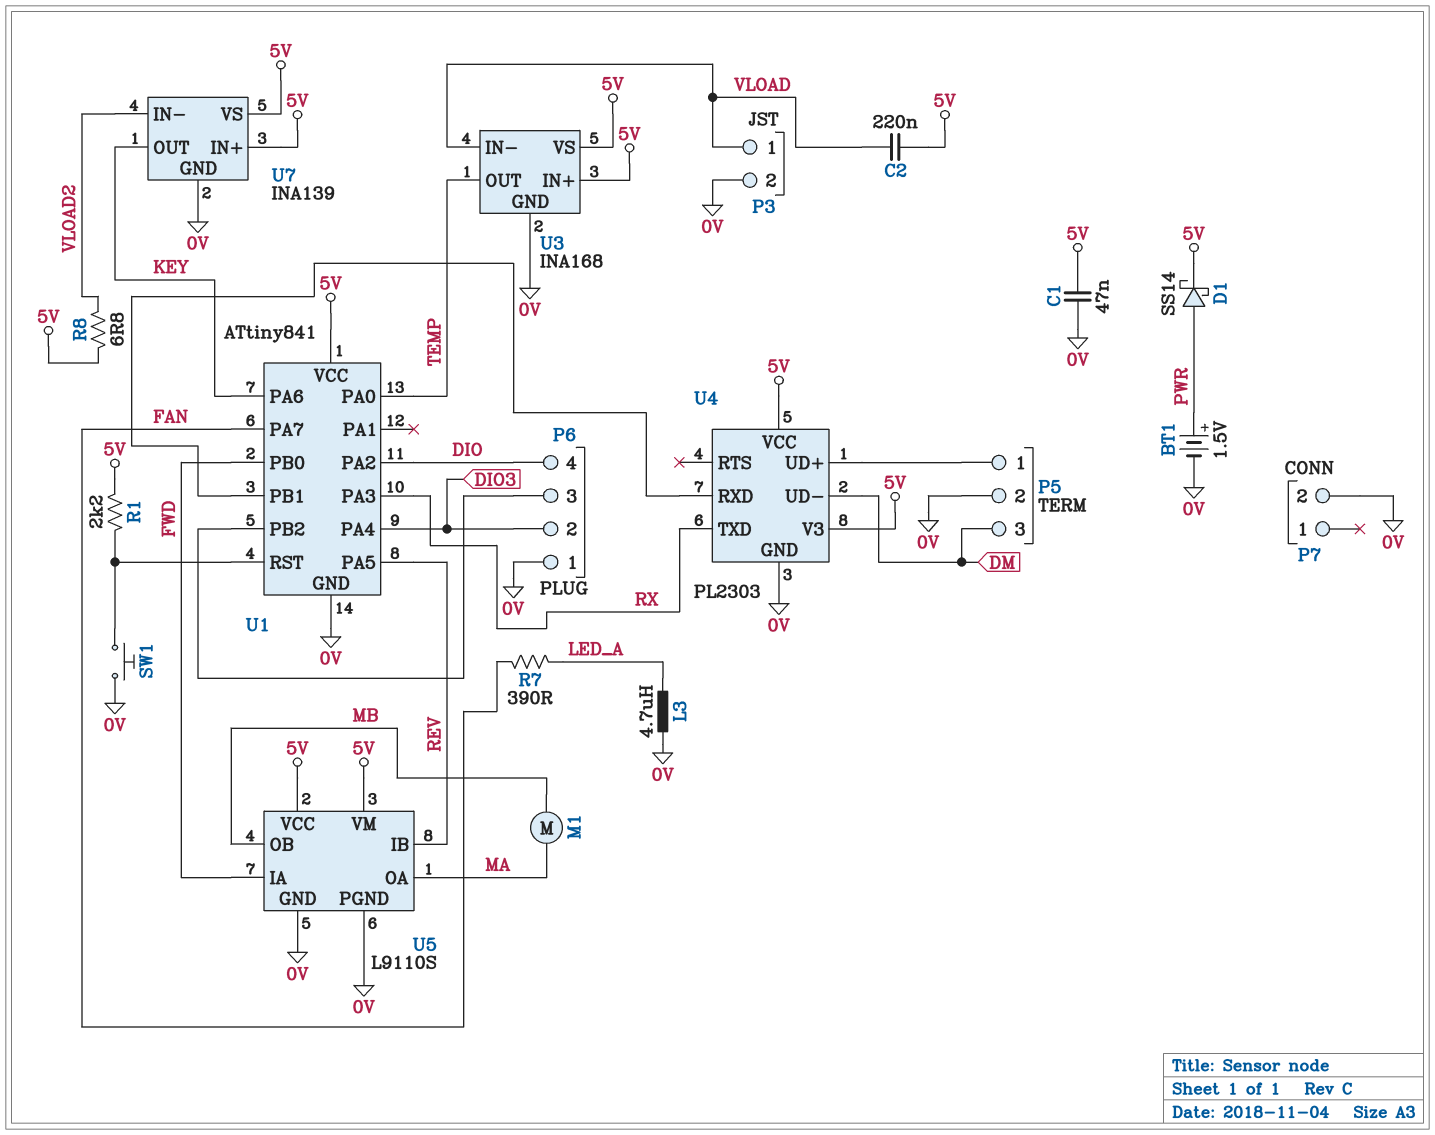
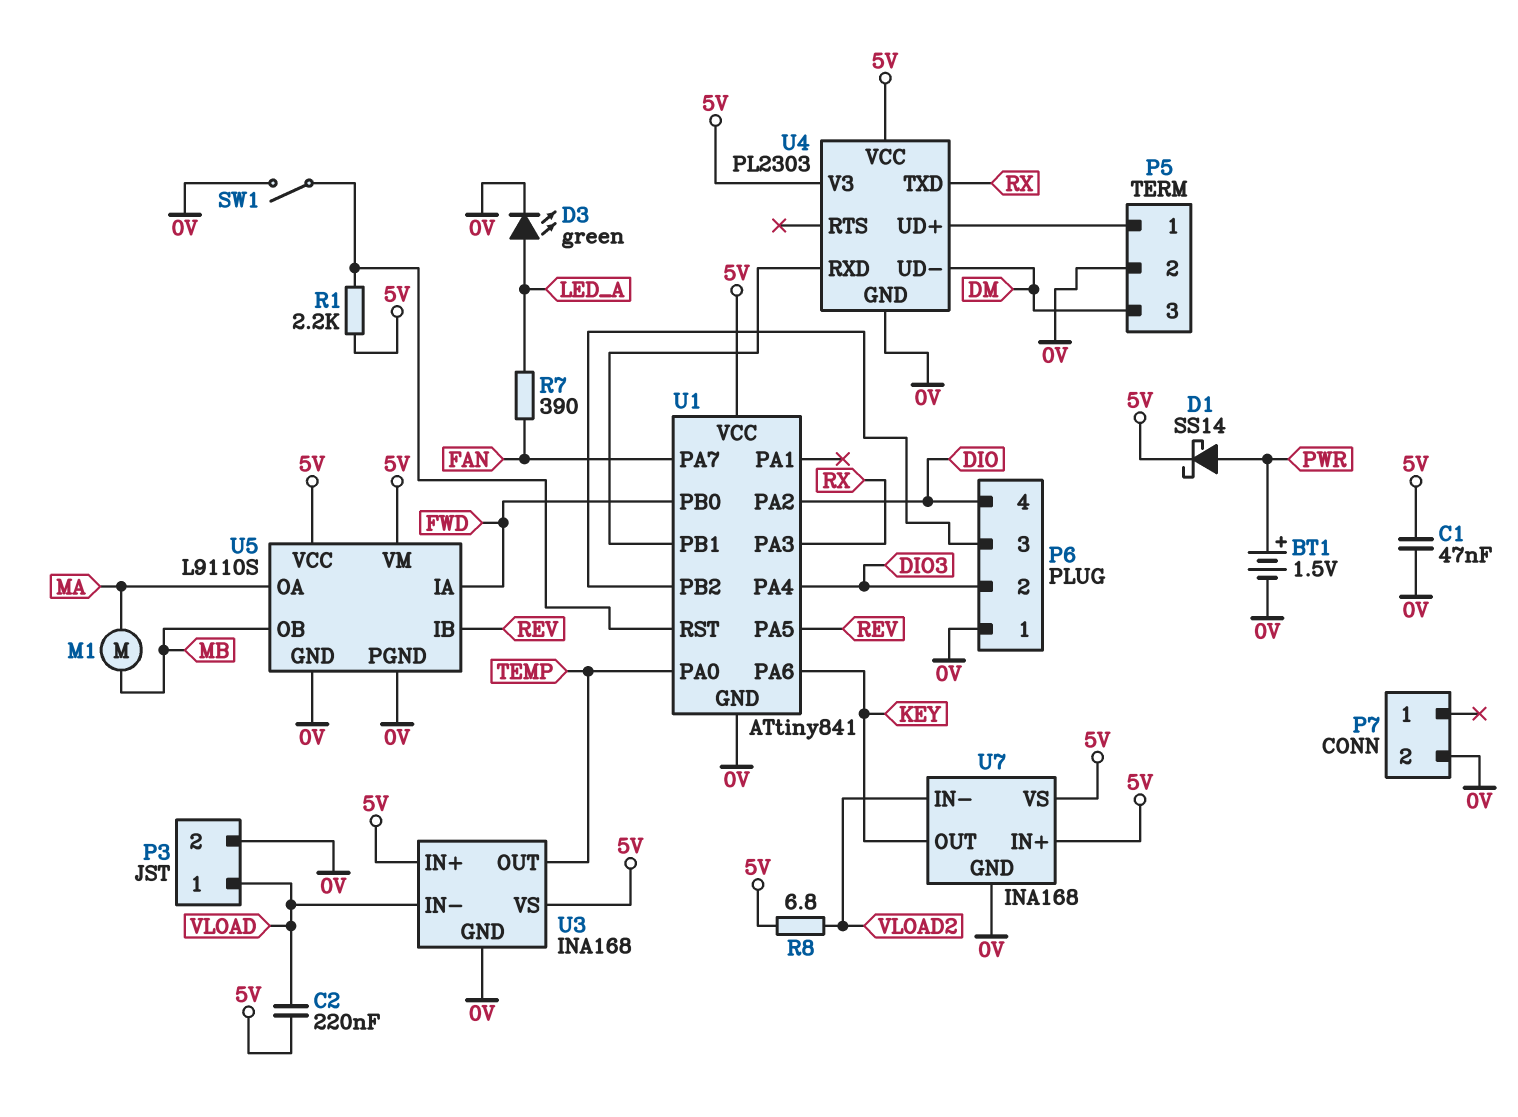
D3: none -> LED green (A LED_A, K 0V)
L3: 4.7uH (0V, LED_A) -> none
SW1: button (0V, U1/RST) -> switch (0V, U1/RST)
U7: INA139 -> INA168

